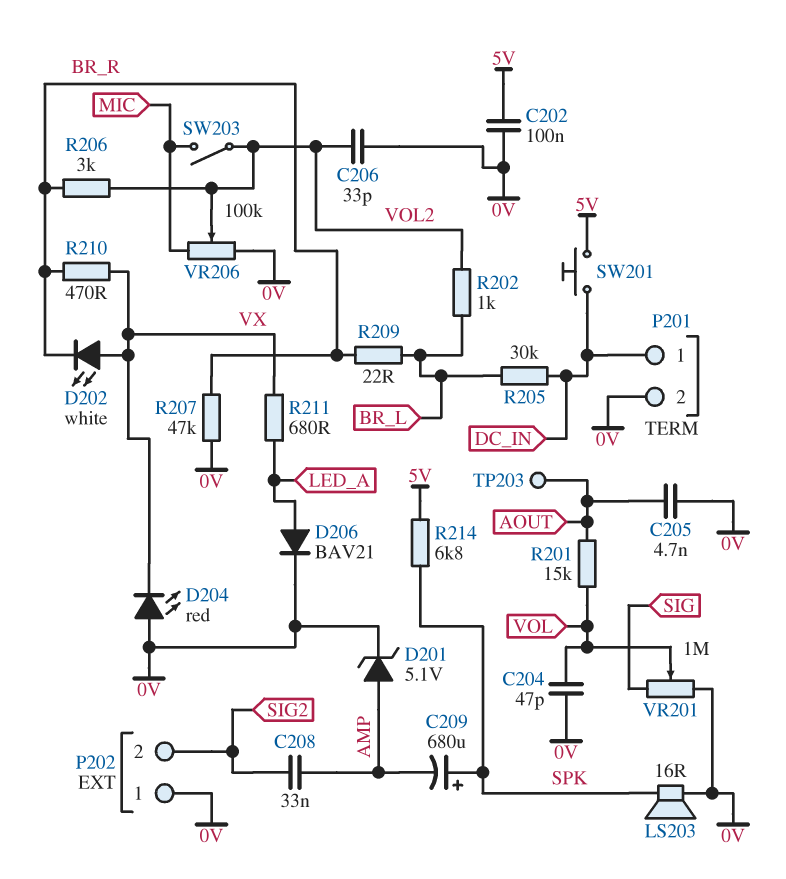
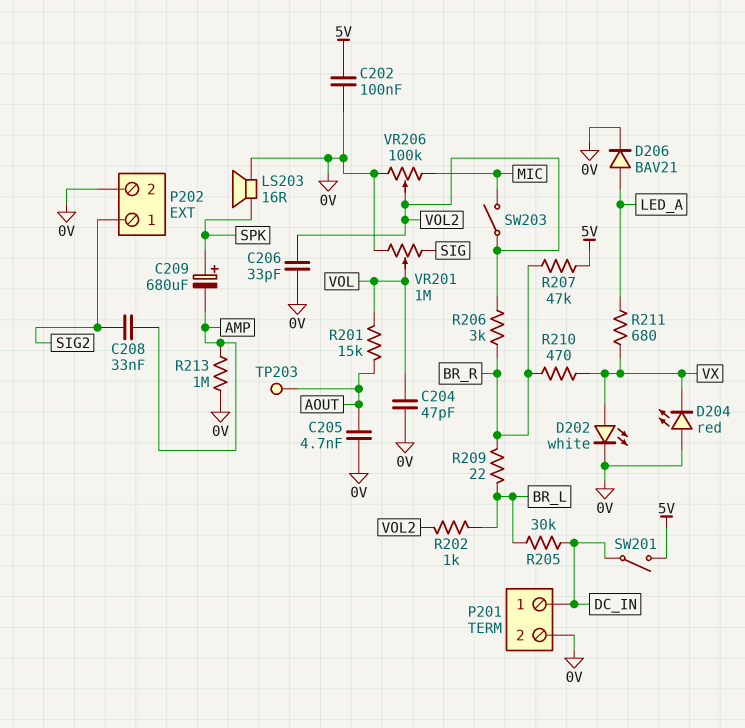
D201: zener 5.1V (A AMP, K 0V) -> none
D202: LED white (A VX, K BR_R) -> LED white (A VX, K 0V)
P202 pin 1: 0V -> SIG2
P202 pin 2: SIG2 -> 0V
R207: 47k (0V, BR_R) -> 47k (5V, BR_R)
R213: none -> 1M (0V, AMP)
R214: 6.8k (5V, SPK) -> none
SW201: button (5V, DC_IN) -> switch (5V, DC_IN)

